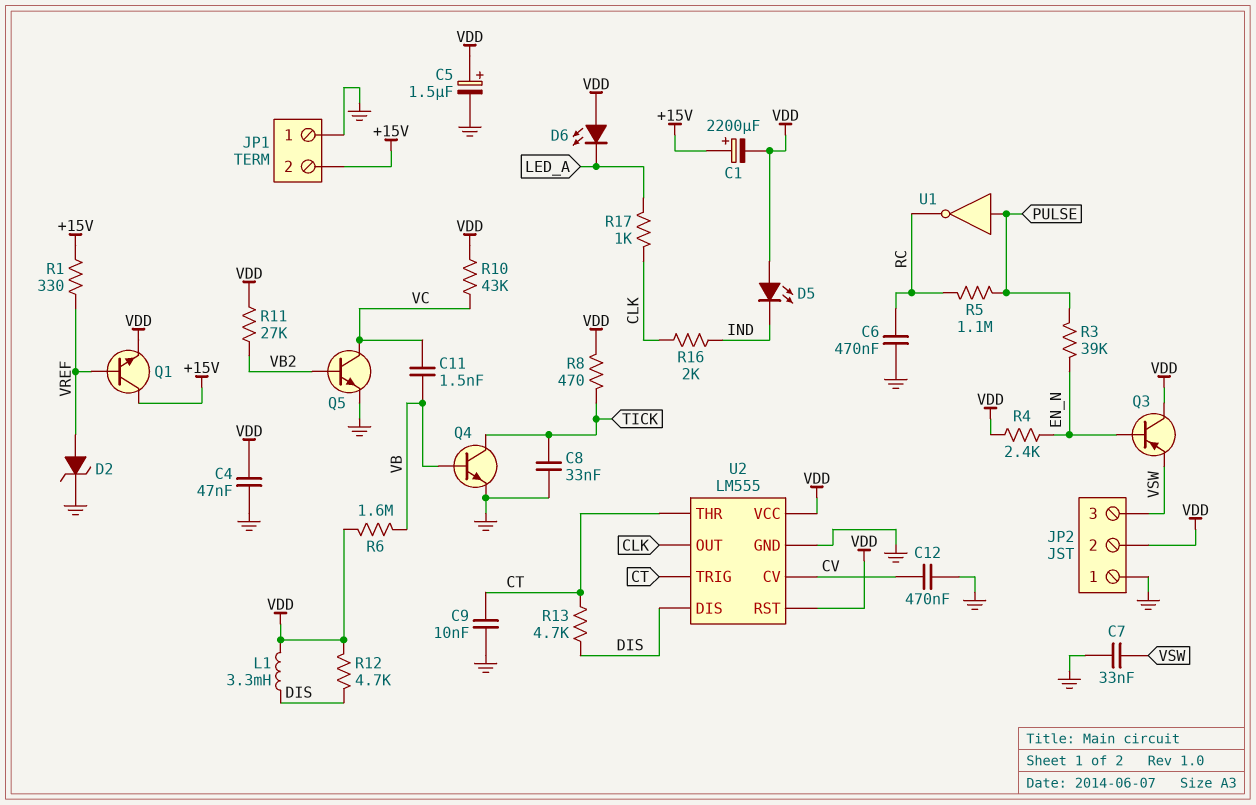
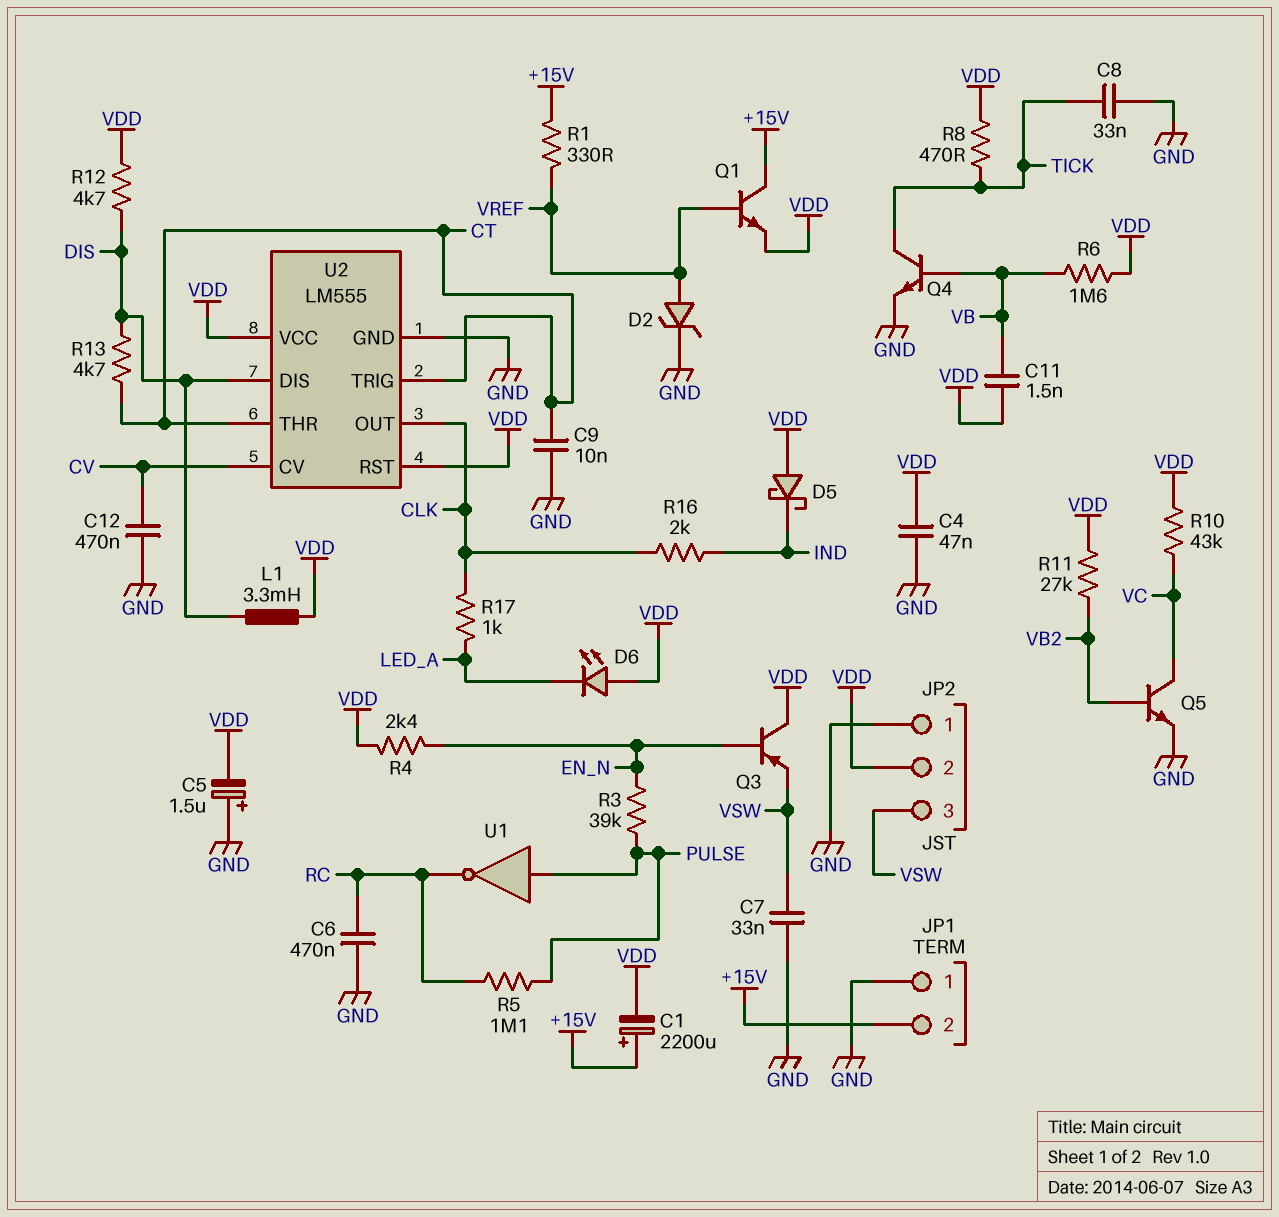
C5: 1.5uF (plus VDD, minus GND) -> 1.5uF (plus GND, minus VDD)
C11: 1.5nF (VB, VC) -> 1.5nF (VB, VDD)
D5: LED (A VDD, K IND) -> schottky (A VDD, K IND)

